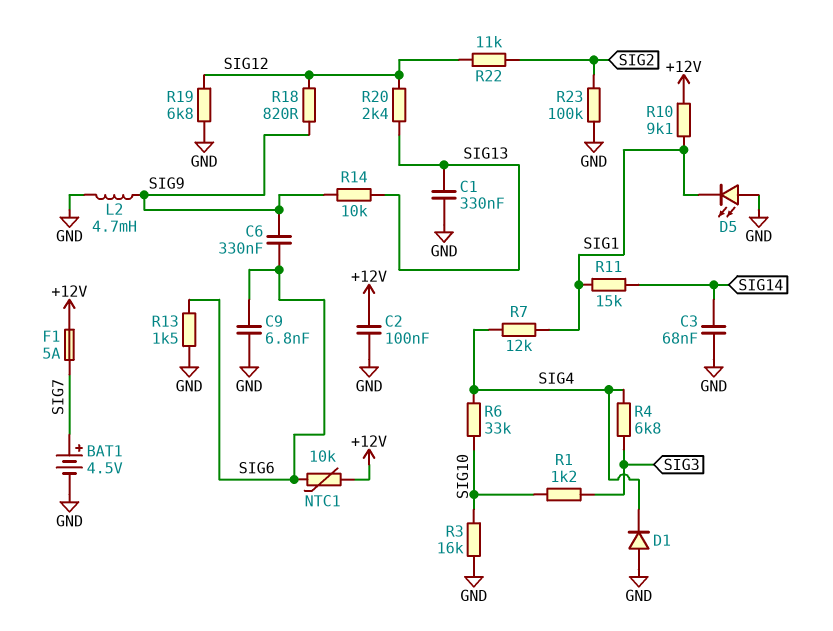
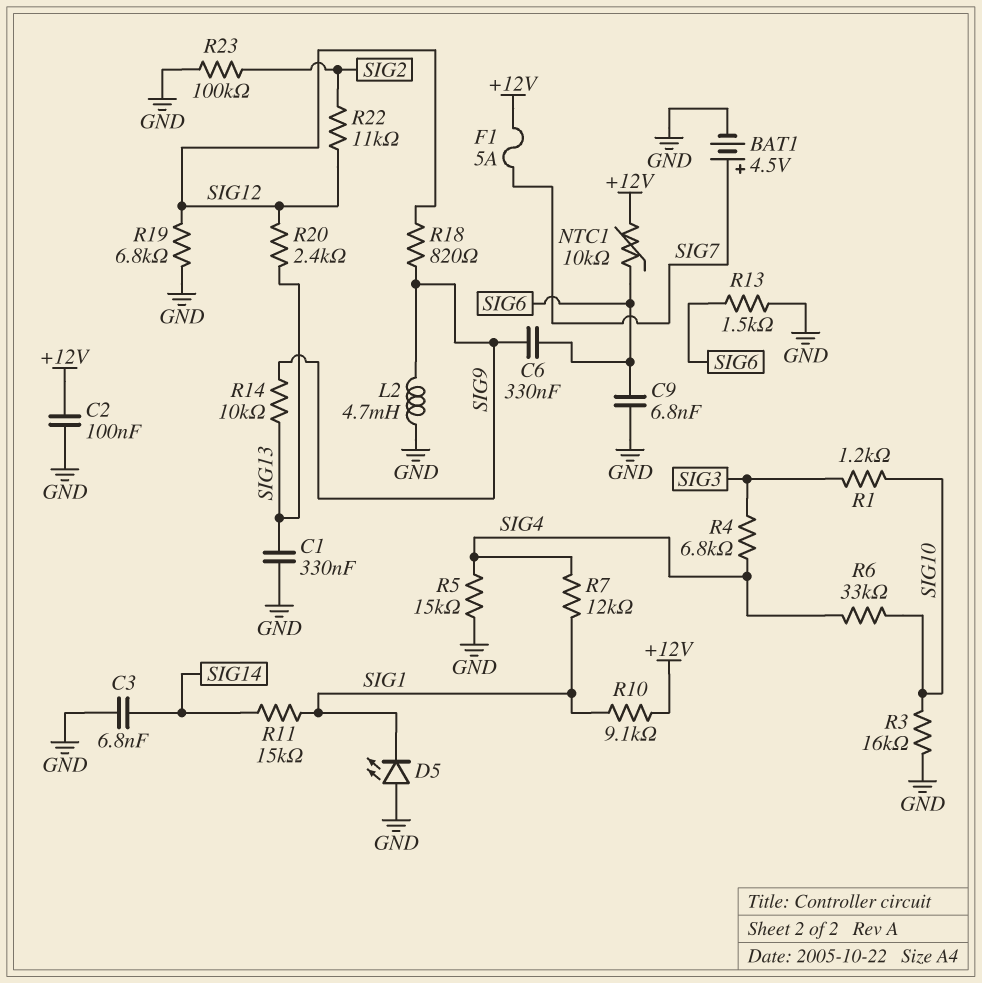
C3: 68nF (GND, SIG14) -> 6.8nF (GND, SIG14)
D1: diode (A GND, K SIG4) -> none
R5: none -> 15k (GND, SIG4)

